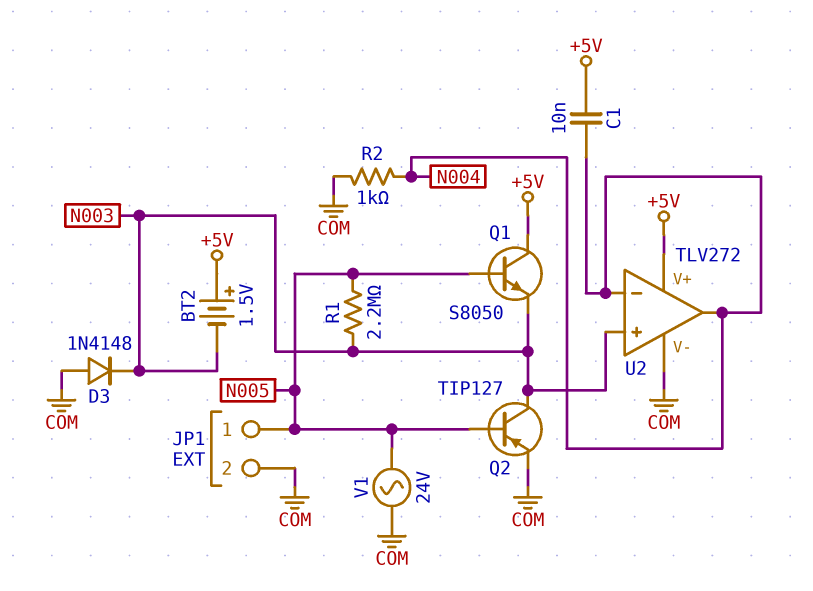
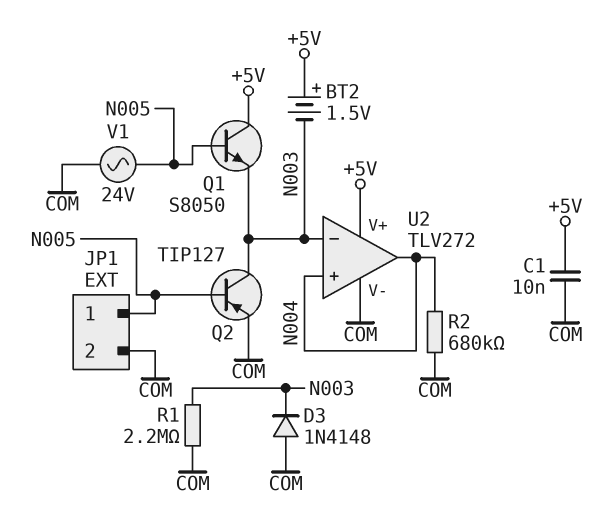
C1: 10nF (+5V, N004) -> 10nF (+5V, COM)
R1: 2.2M (N003, N005) -> 2.2M (COM, N003)
R2: 1k (COM, N004) -> 680k (COM, N004)
U2 pin in+: N003 -> N004
U2 pin in-: N004 -> N003

